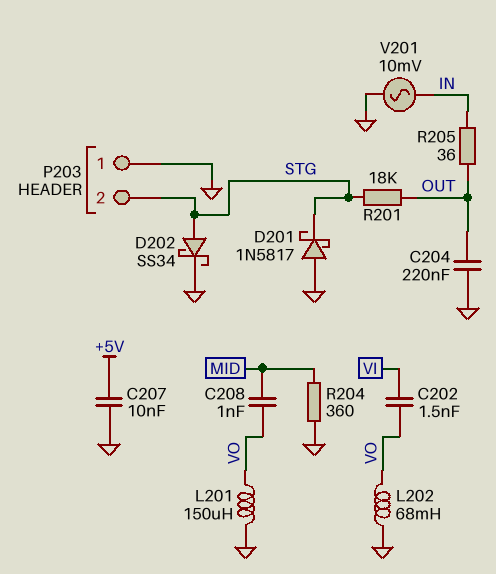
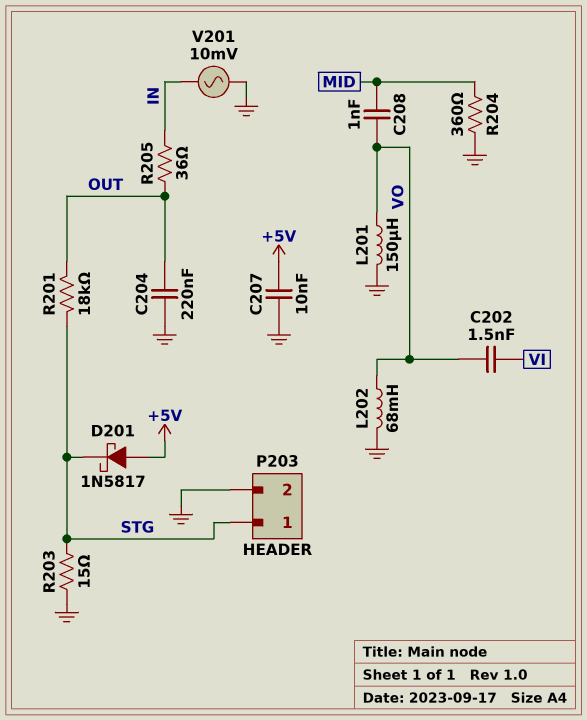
D201: schottky 1N5817 (A GND, K STG) -> schottky 1N5817 (A +5V, K STG)
D202: schottky SS34 (A STG, K GND) -> none
P203 pin 1: GND -> STG
P203 pin 2: STG -> GND
R203: none -> 15 (GND, STG)

